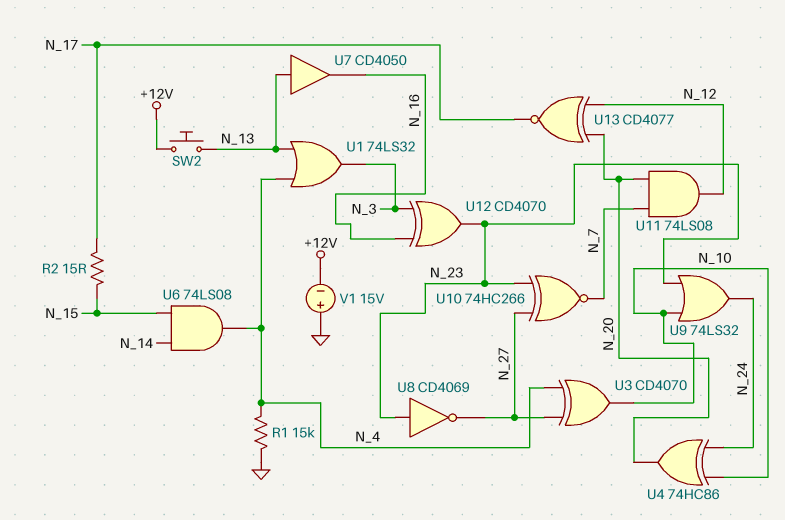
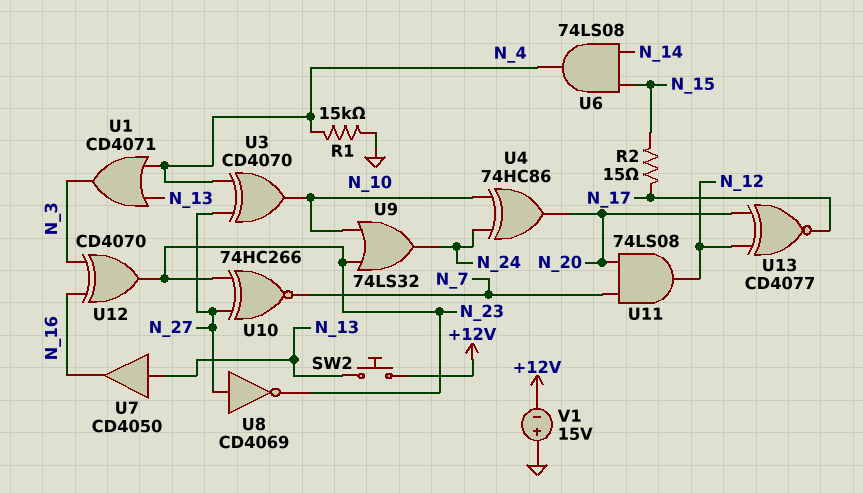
U1: OR 74LS32 (in N_4, in N_13, out N_3) -> OR CD4071 (in N_4, in N_13, out N_3)
U8: NOT CD4069 (in N_23, out N_27) -> NOT CD4069 (in N_27, out N_23)

